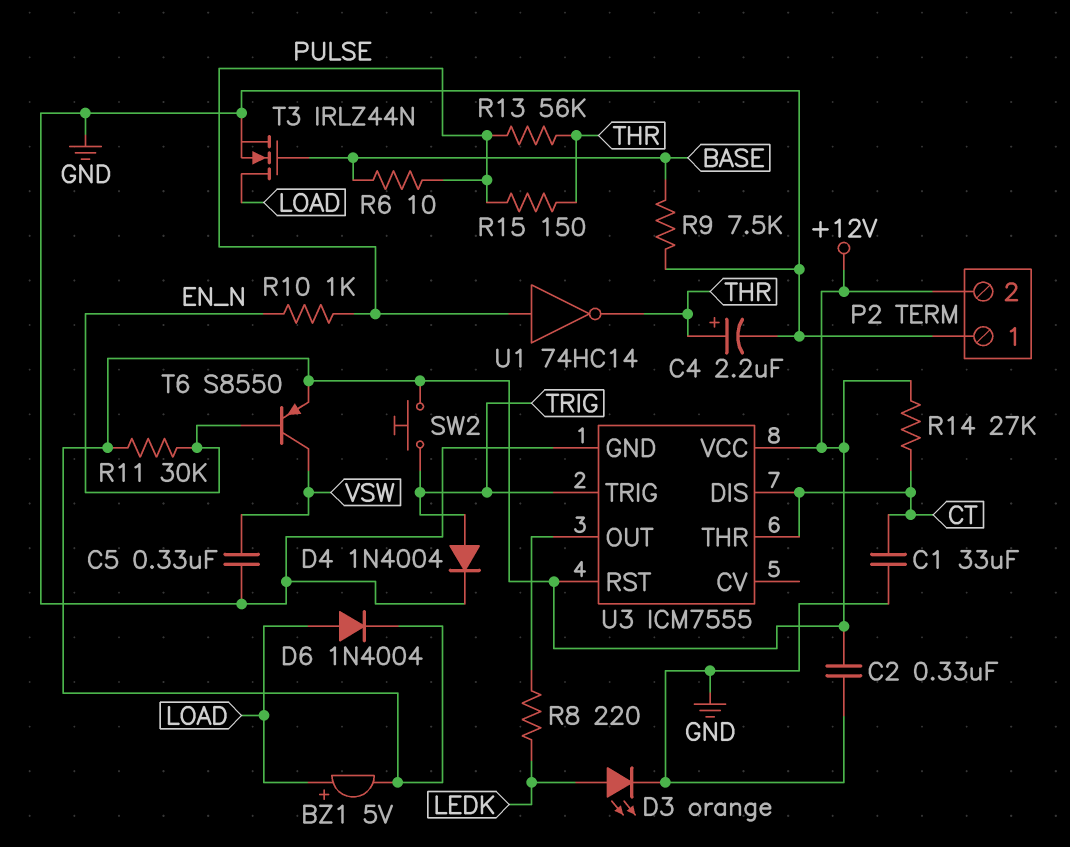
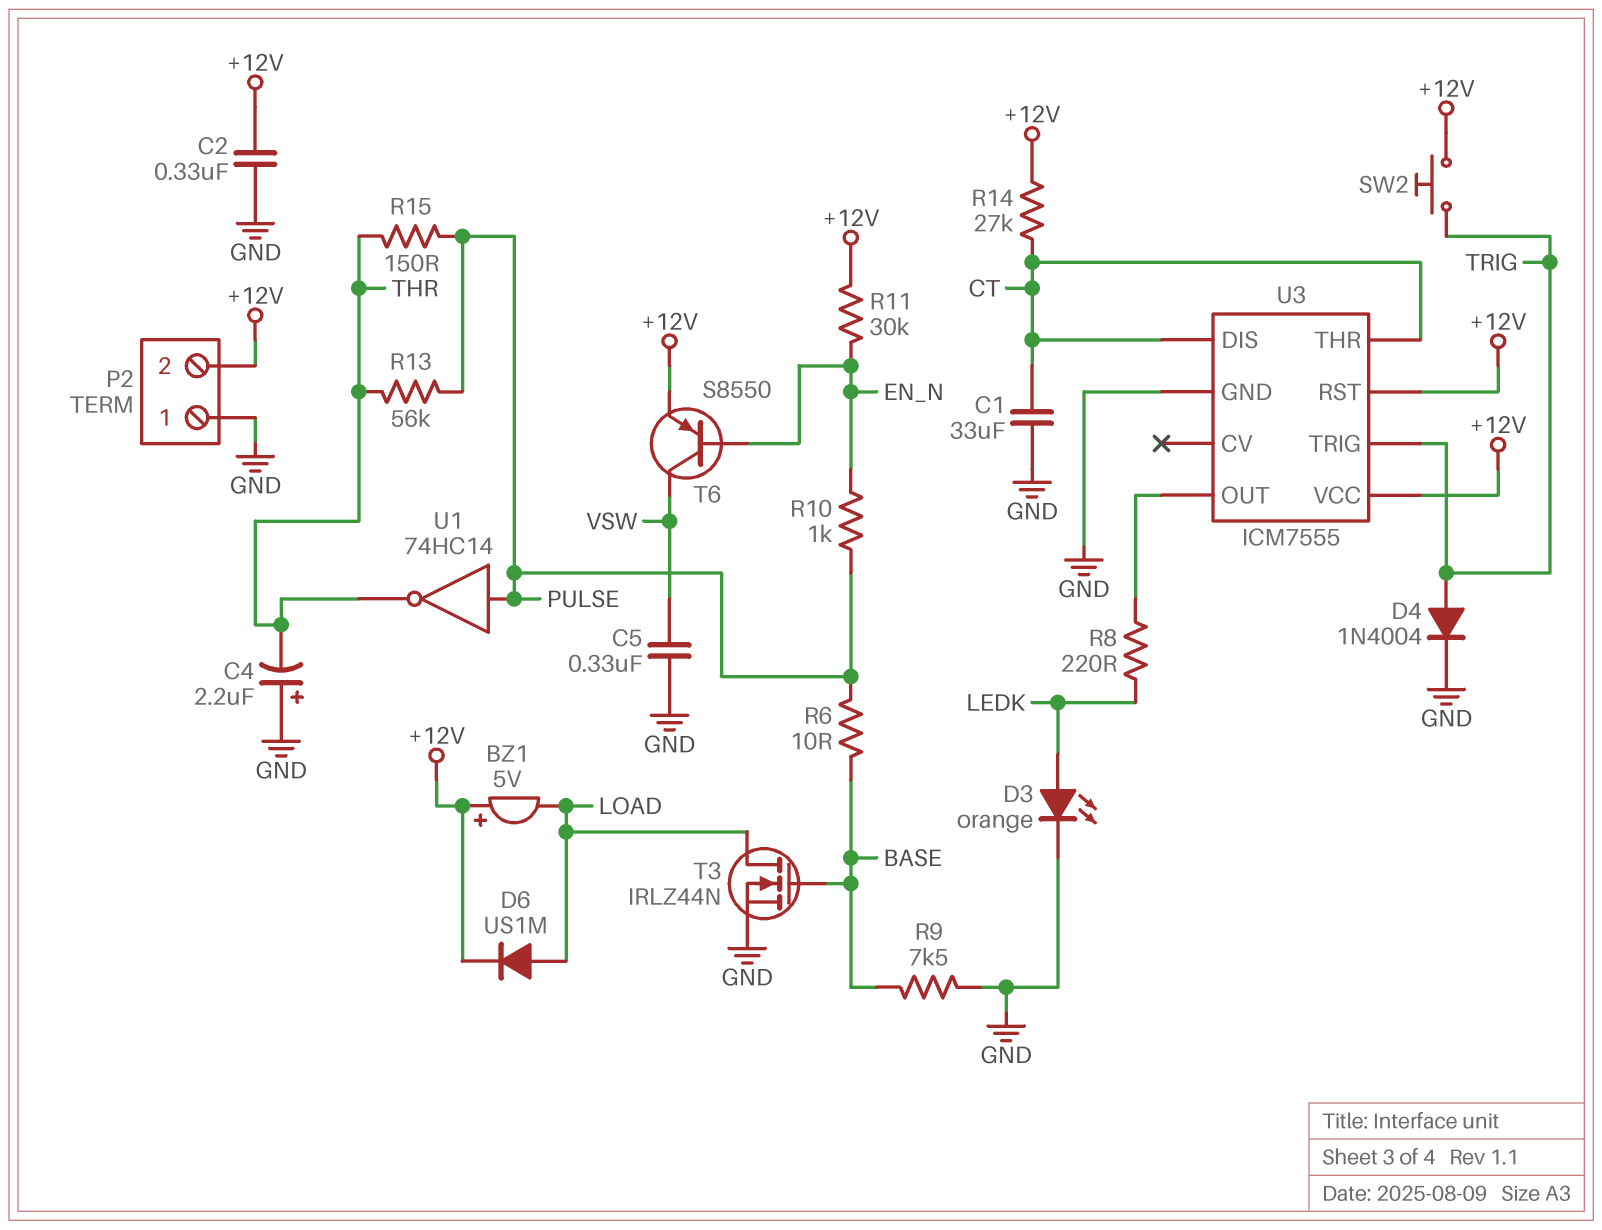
BZ1: buzzer 5V (plus LOAD, minus +12V) -> buzzer 5V (plus +12V, minus LOAD)
C4: 2.2uF (plus THR, minus GND) -> 2.2uF (plus GND, minus THR)
D6: diode 1N4004 (A LOAD, K +12V) -> diode US1M (A LOAD, K +12V)

